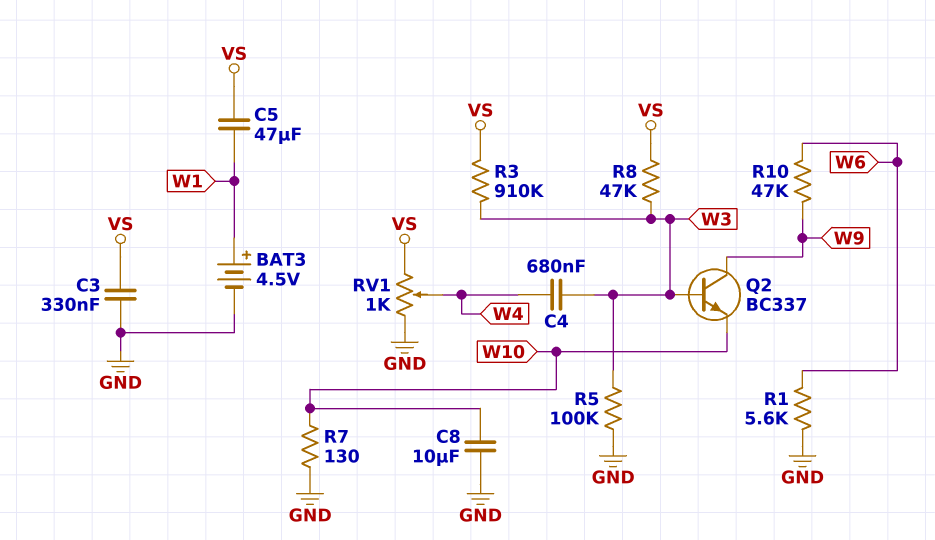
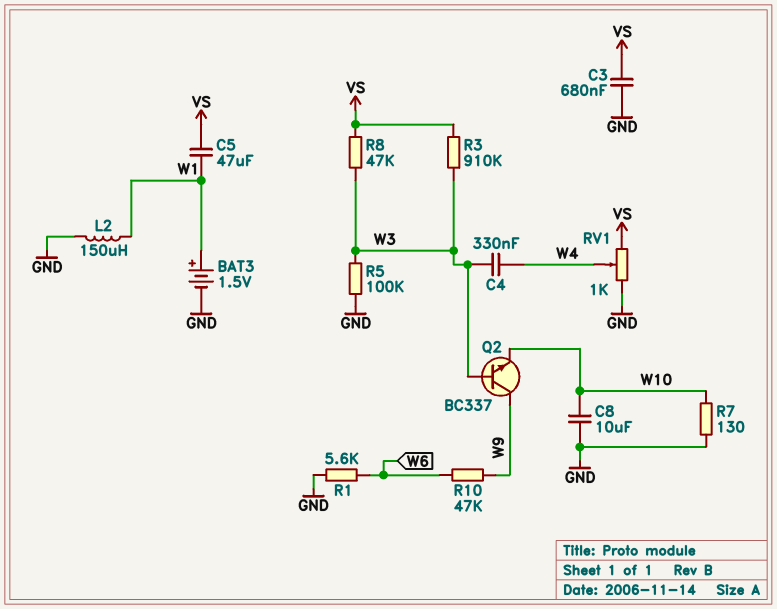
BAT3: 4.5V (plus W1, minus GND) -> 1.5V (plus W1, minus GND)
C3: 330nF (GND, VS) -> 680nF (GND, VS)
C4: 680nF (W3, W4) -> 330nF (W3, W4)
L2: none -> 150uH (GND, W1)

